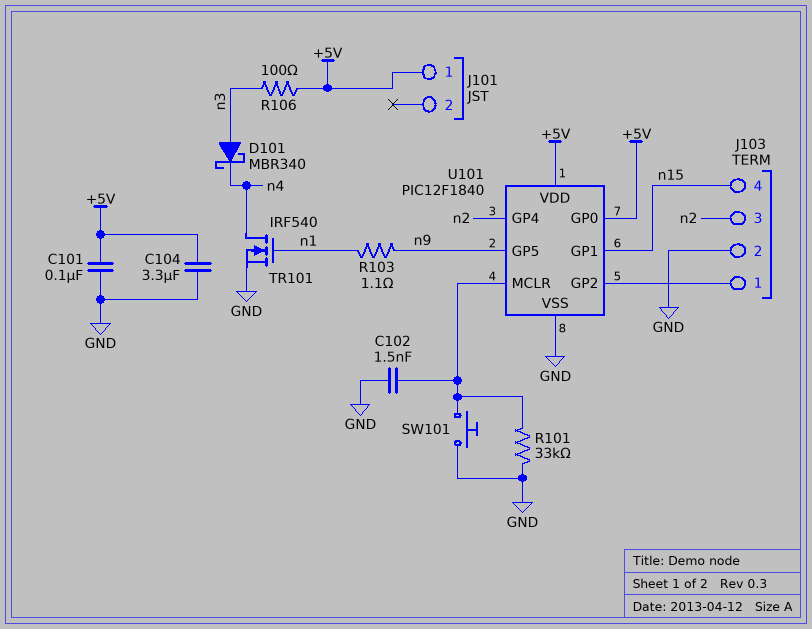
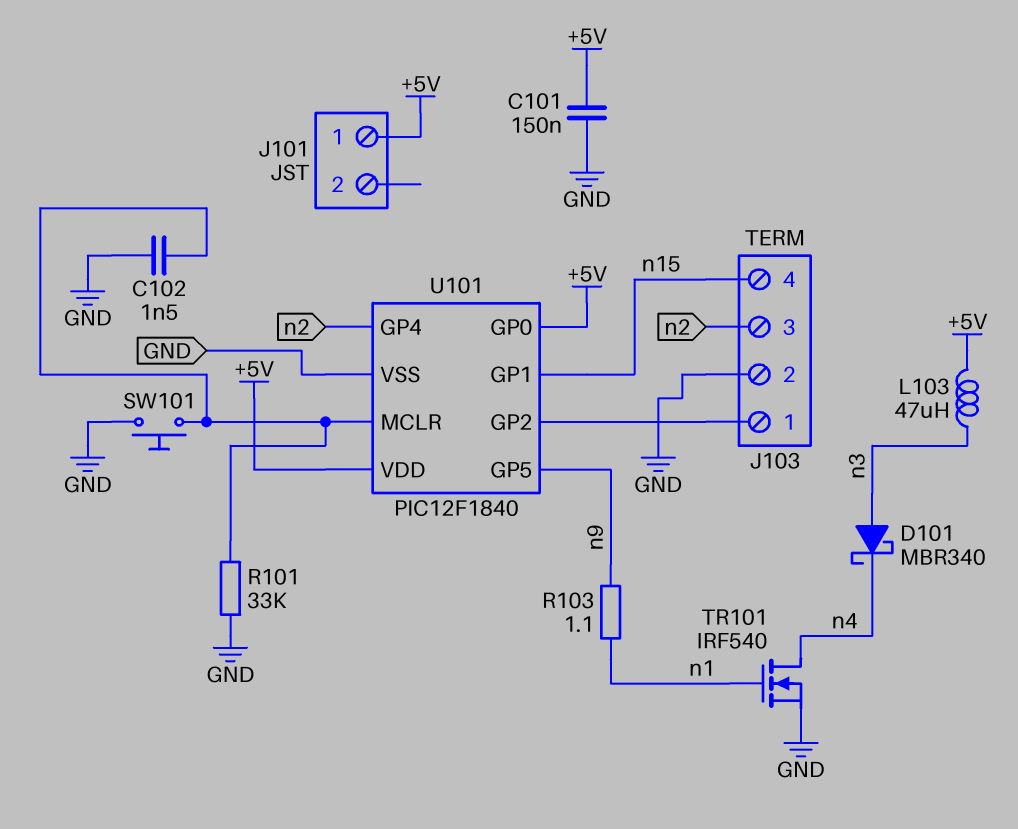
C101: 100nF (+5V, GND) -> 150nF (+5V, GND)
C104: 3.3uF (+5V, GND) -> none
L103: none -> 47uH (+5V, n3)
R106: 100 (+5V, n3) -> none

